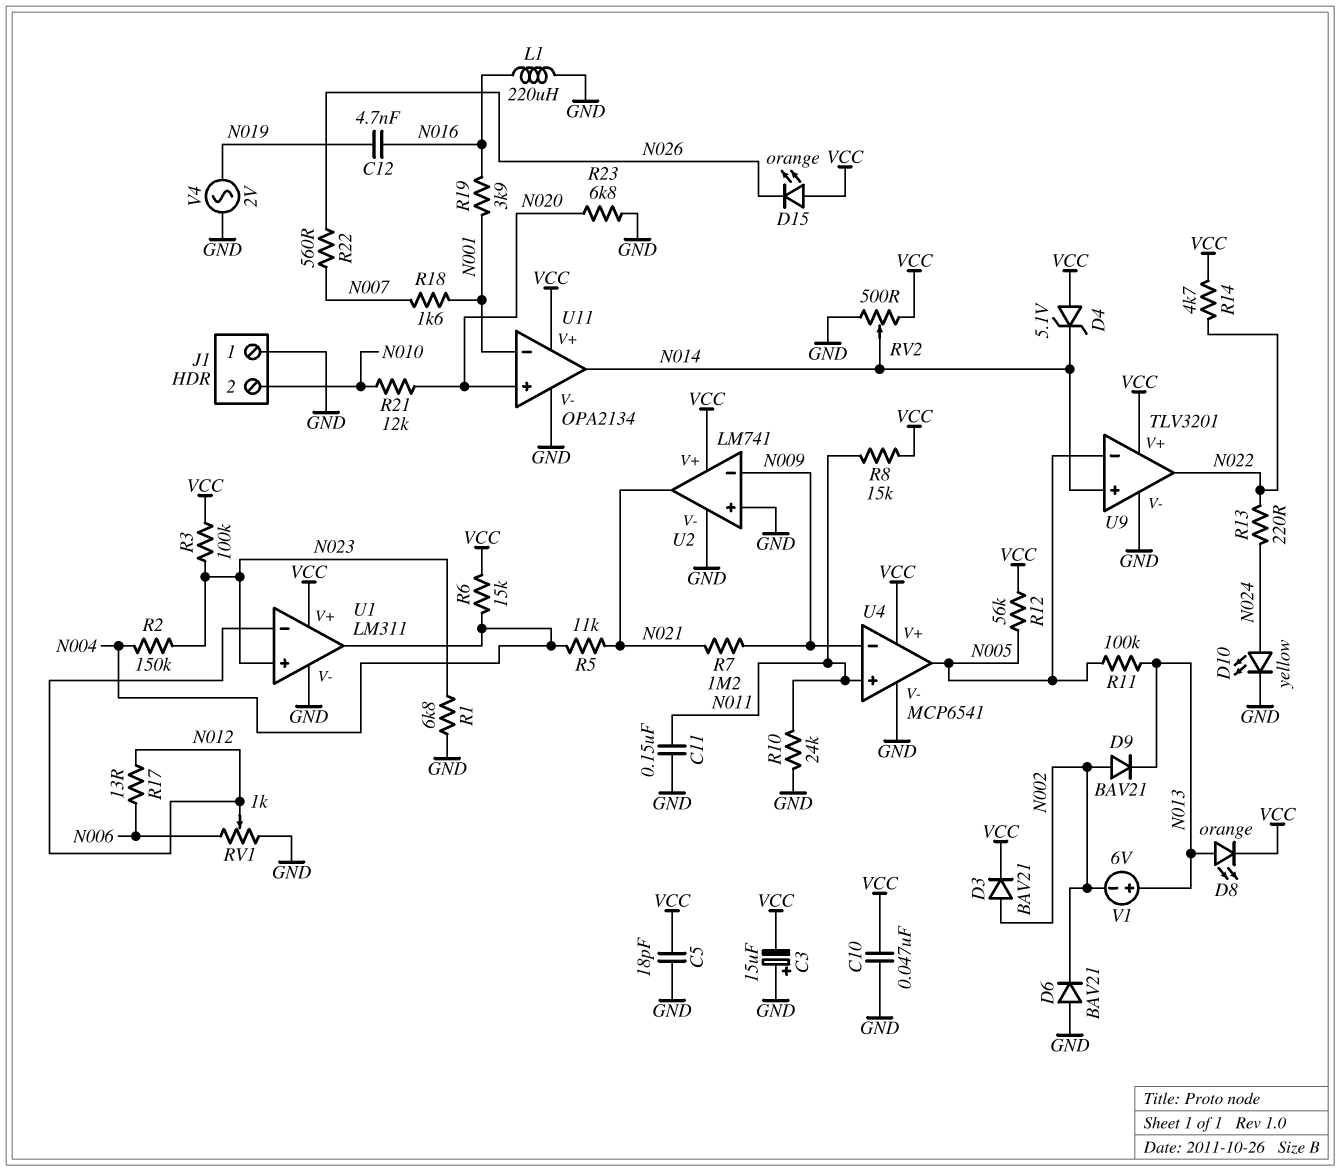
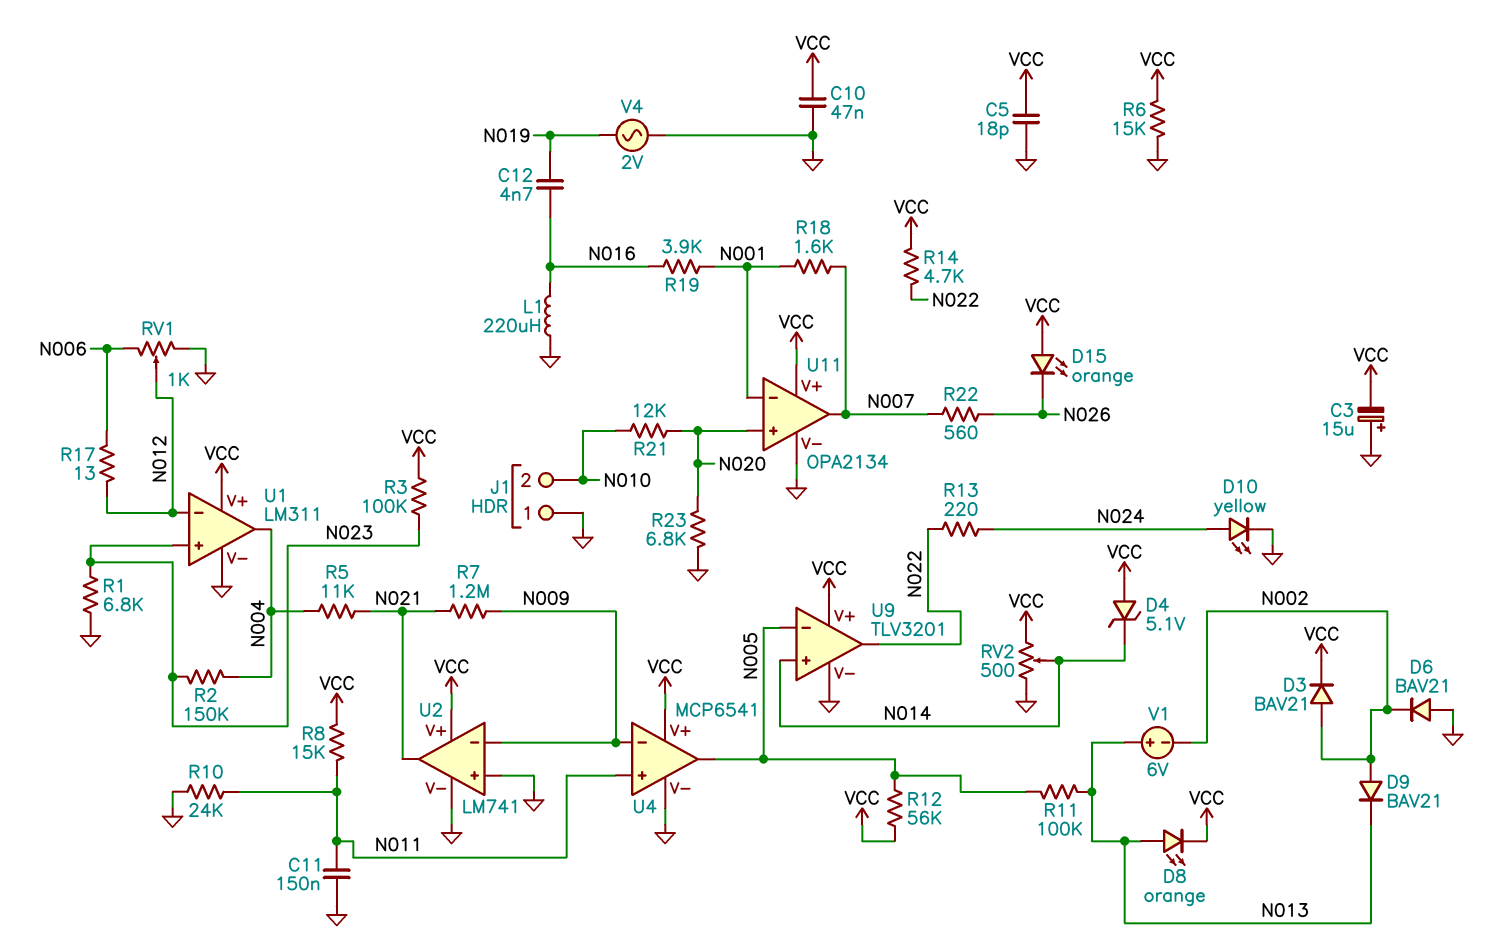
R6: 15k (N004, VCC) -> 15k (GND, VCC)
U11 pin out: N014 -> N007

